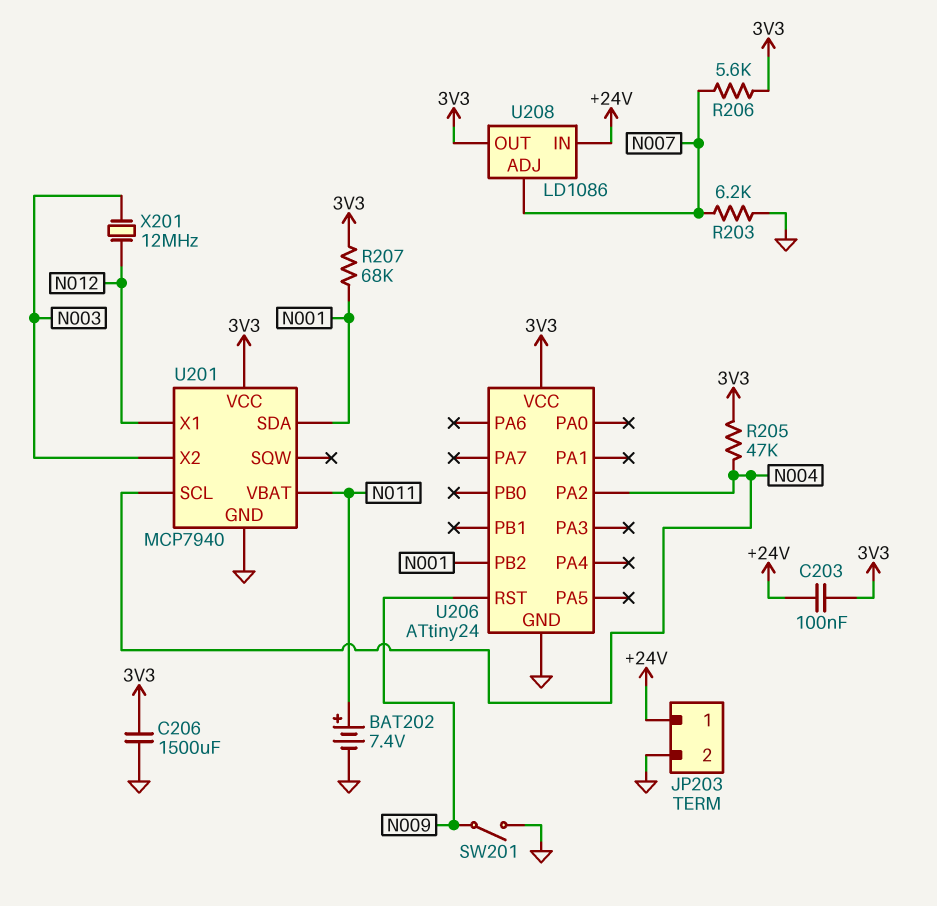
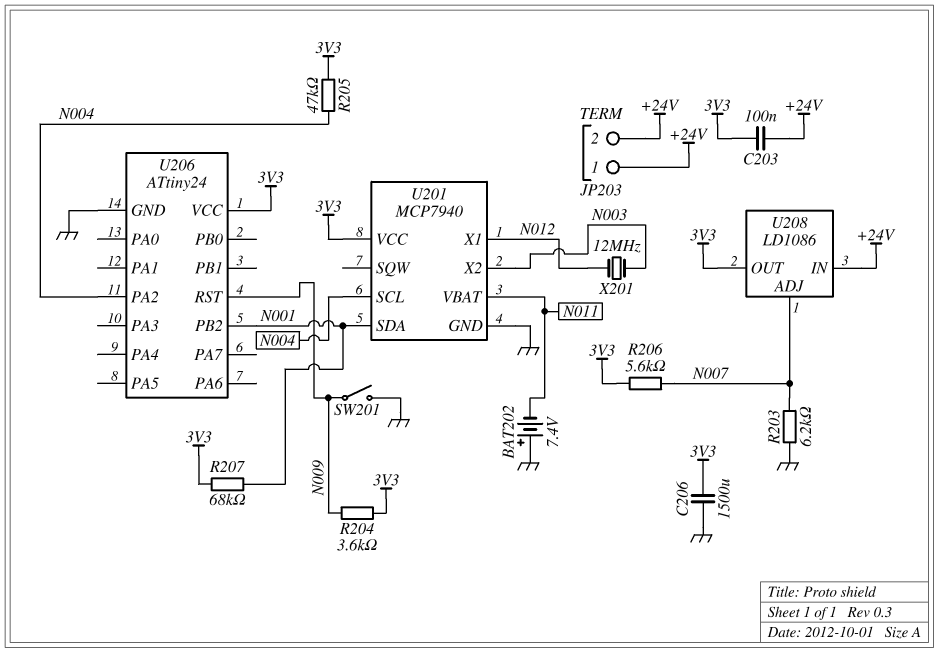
BAT202: 7.4V (plus N011, minus GND) -> 7.4V (plus GND, minus N011)
JP203 pin 2: GND -> +24V
R204: none -> 3.6k (3V3, N009)

